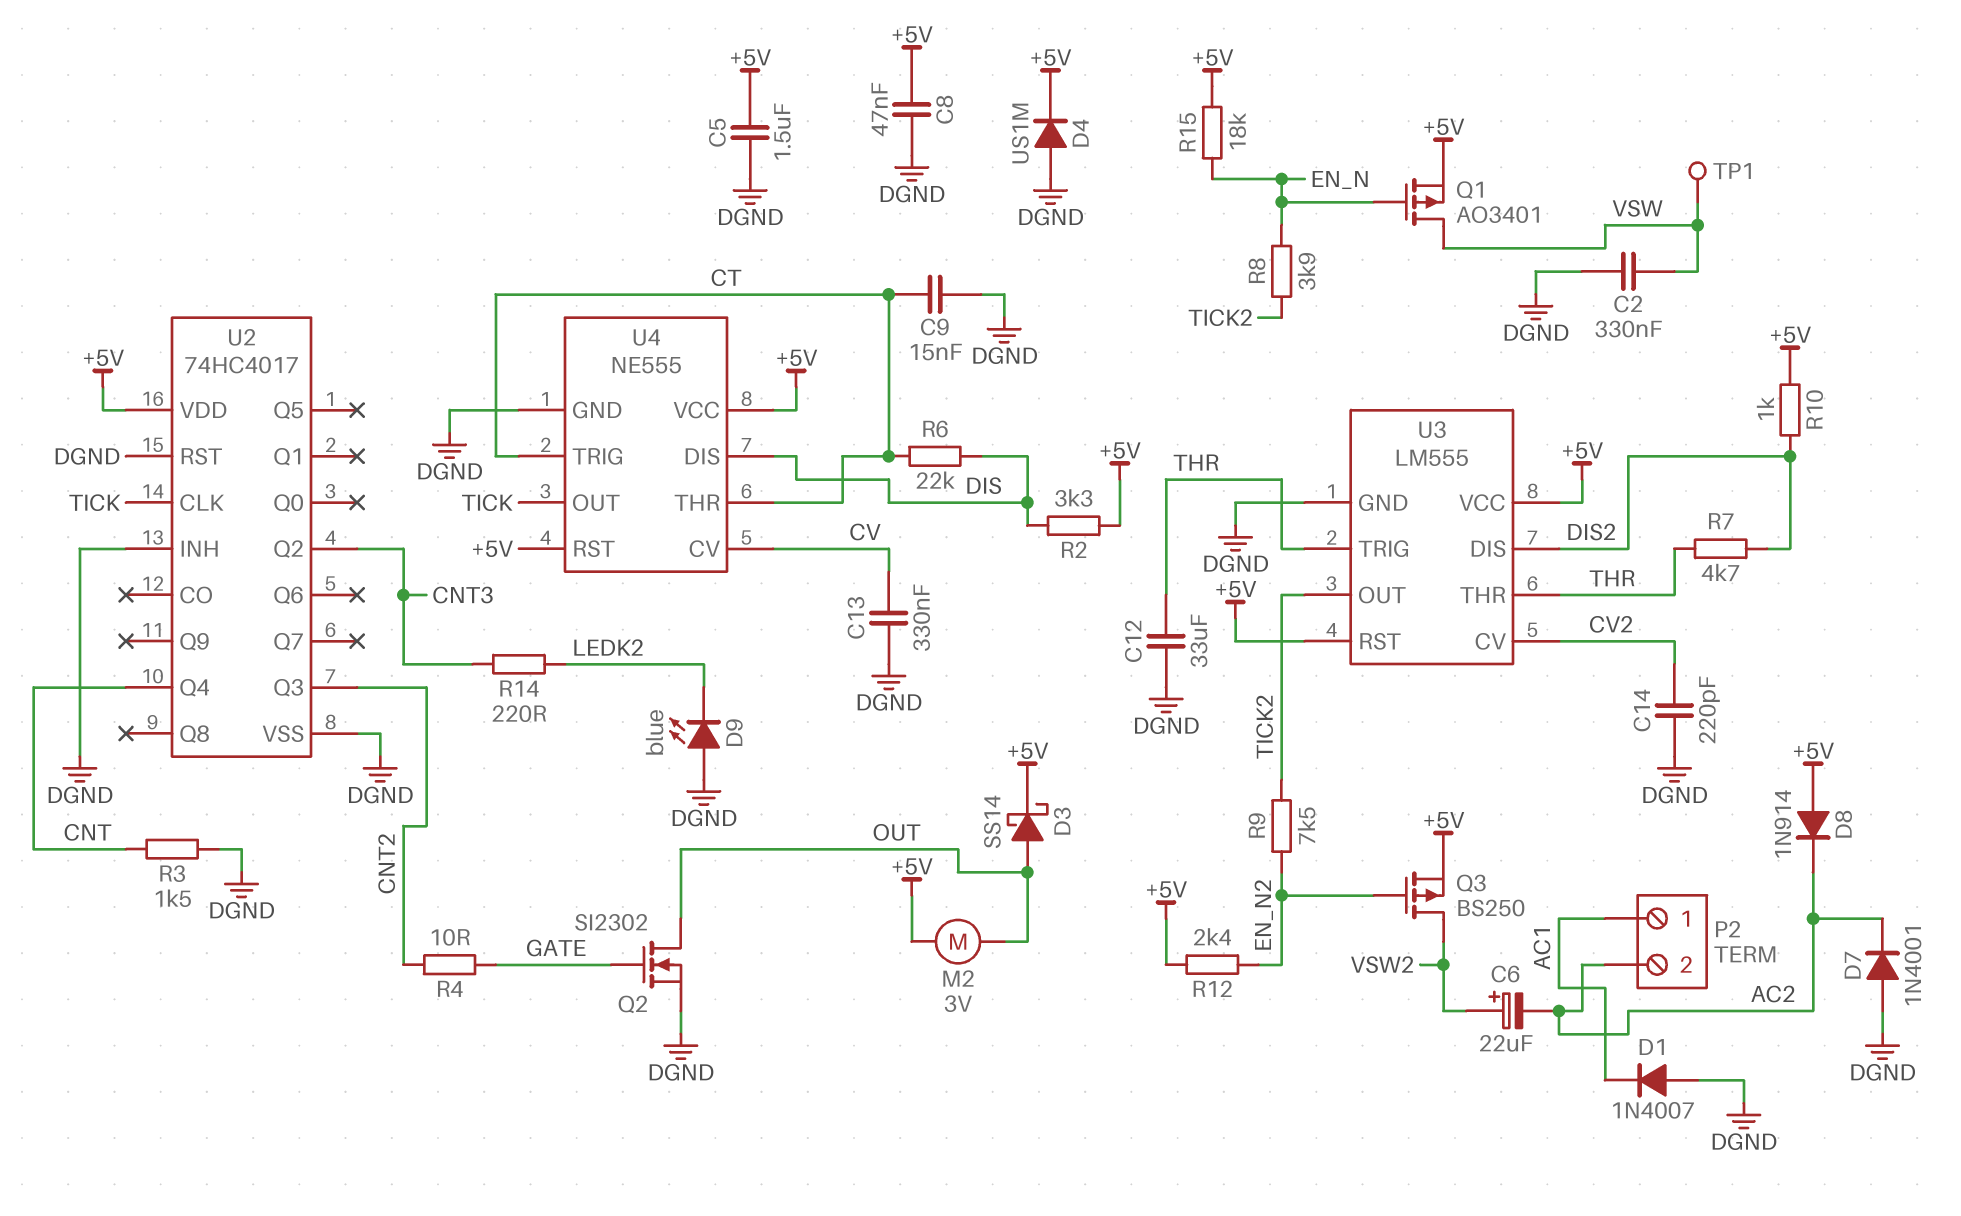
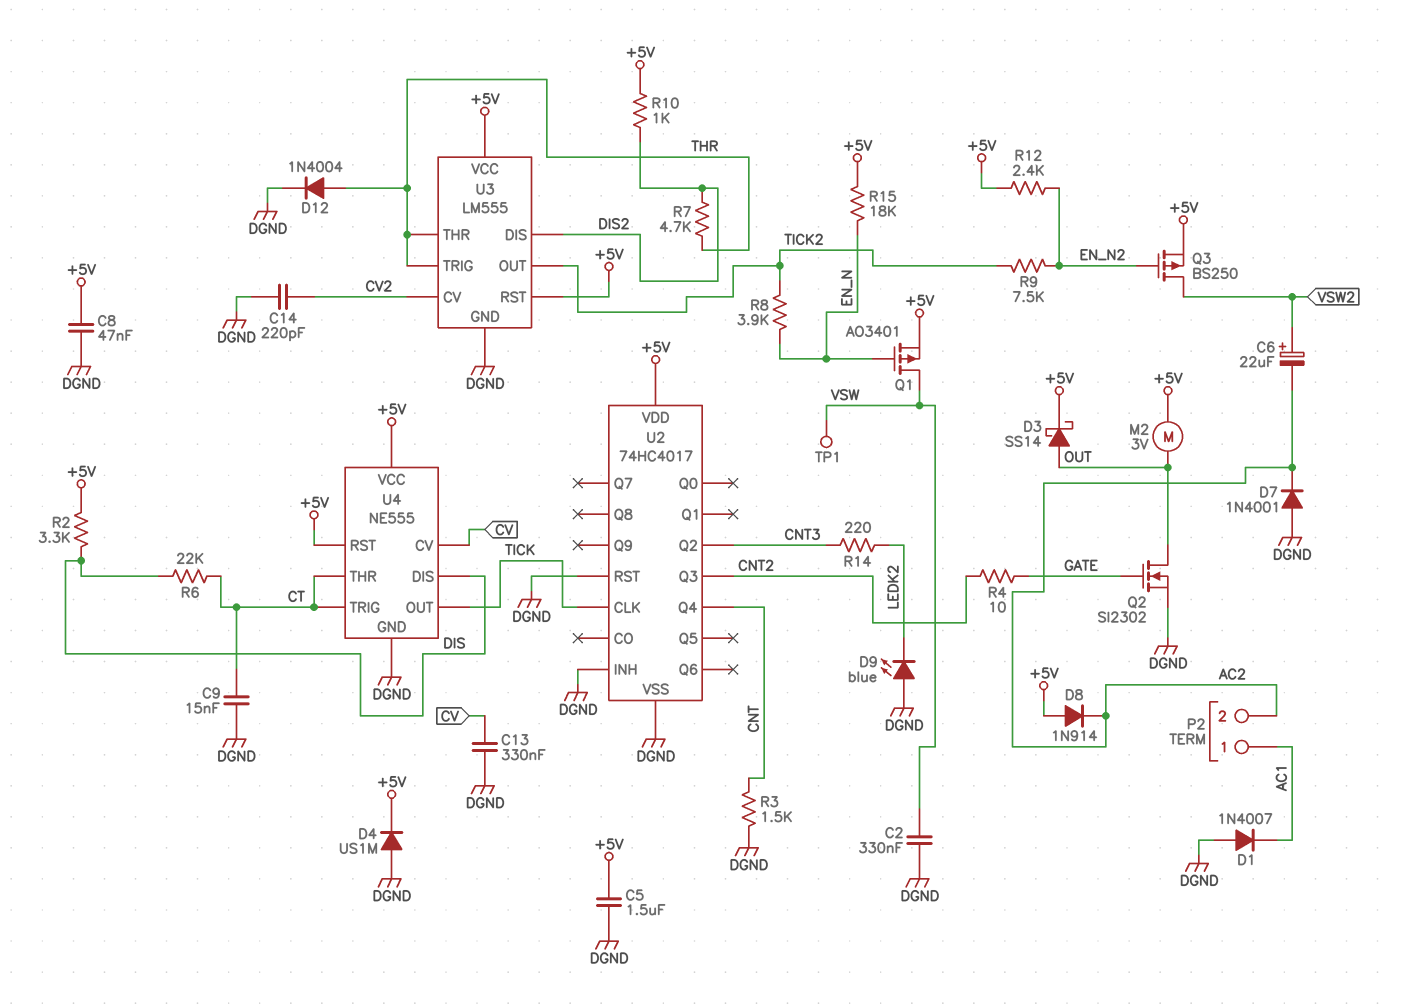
C12: 33uF (DGND, THR) -> none
D12: none -> diode 1N4004 (A THR, K DGND)

